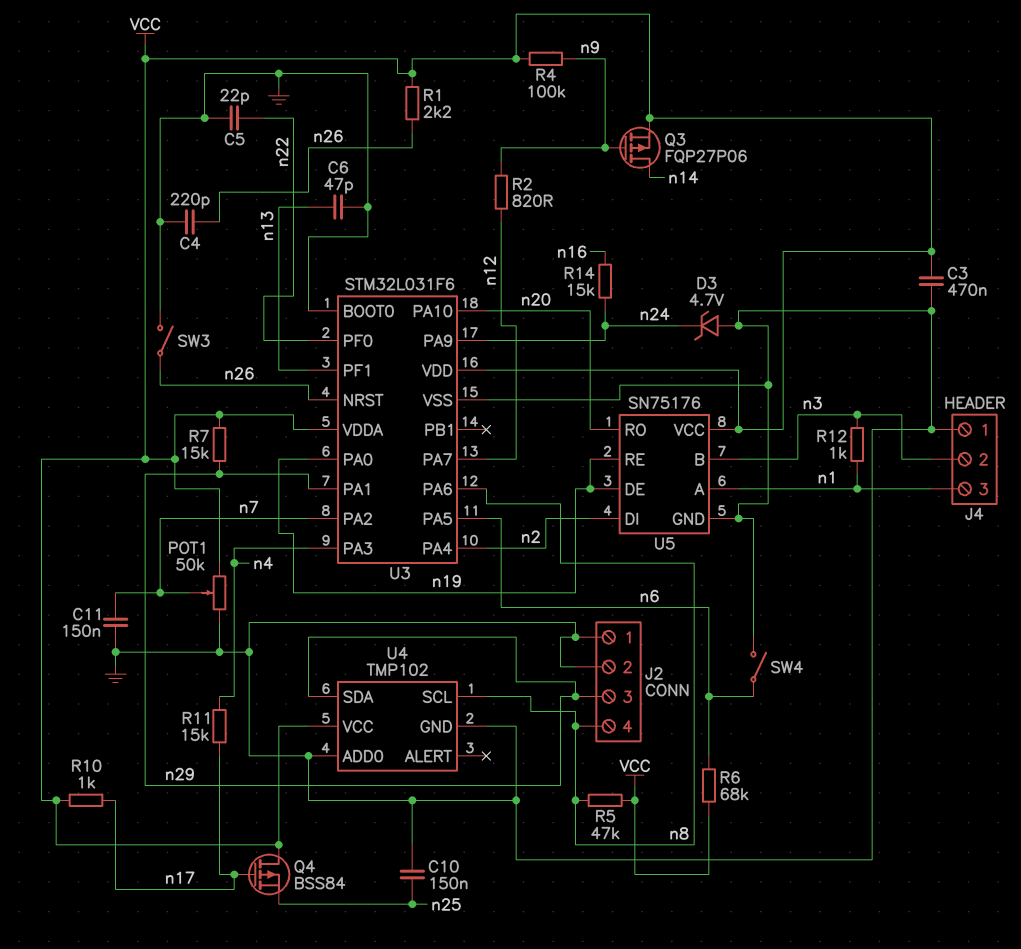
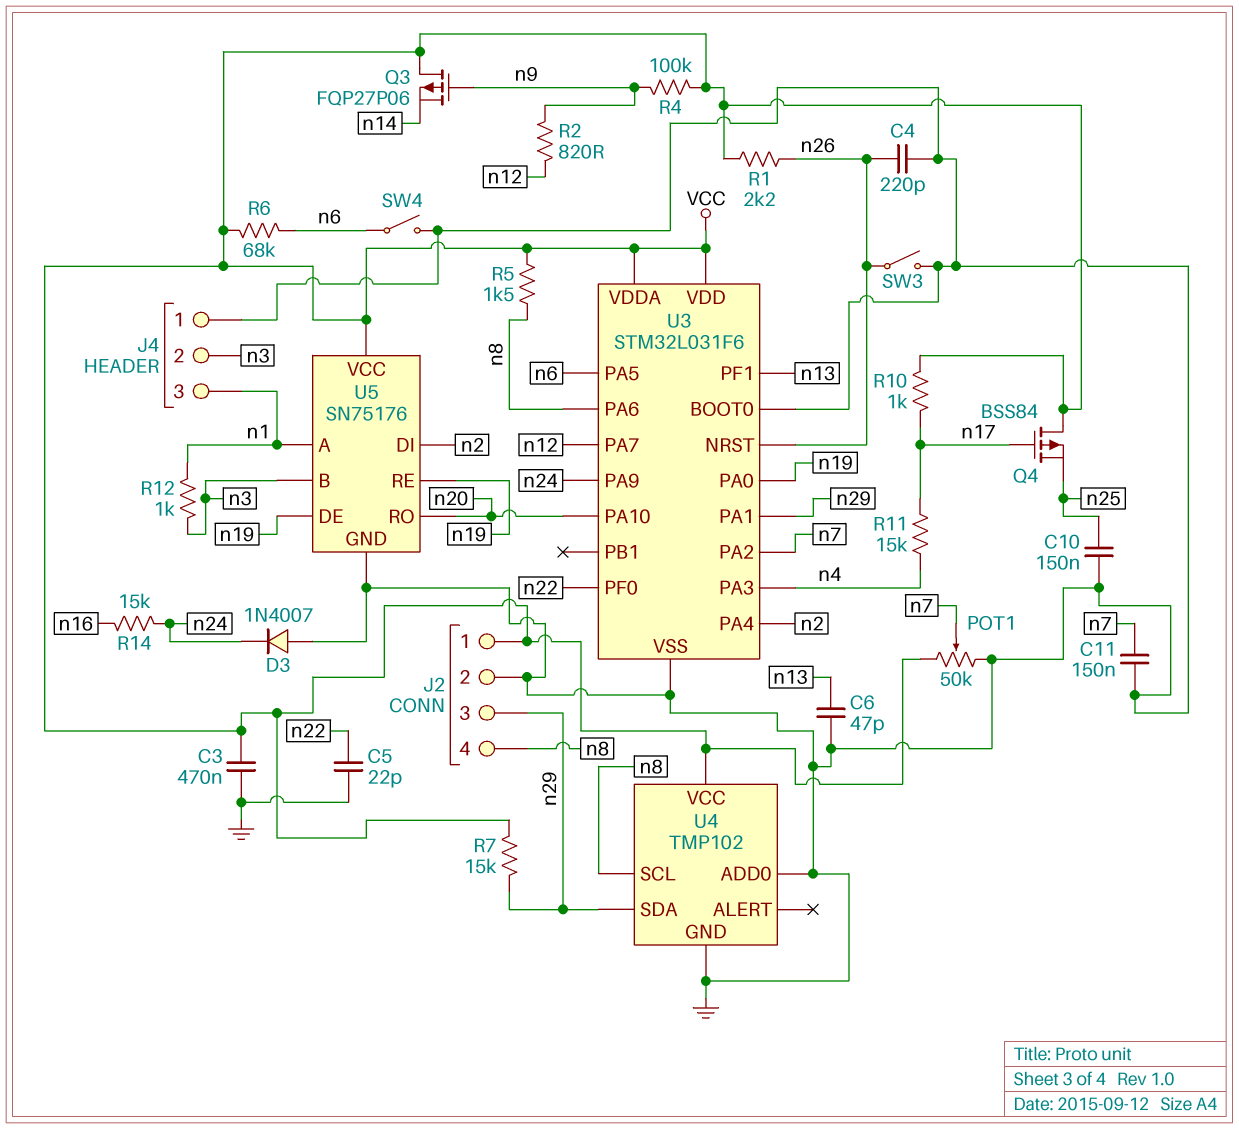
D3: zener 4.7V (A GND, K n24) -> diode 1N4007 (A GND, K n24)
J2 pin 1: GND -> VCC
Q3: PMOS FQP27P06 (G n9, D n14, S VCC) -> PMOS FQP27P06 (G n9, D VCC, S n14)
R5: 47k (VCC, n8) -> 1.5k (VCC, n8)

